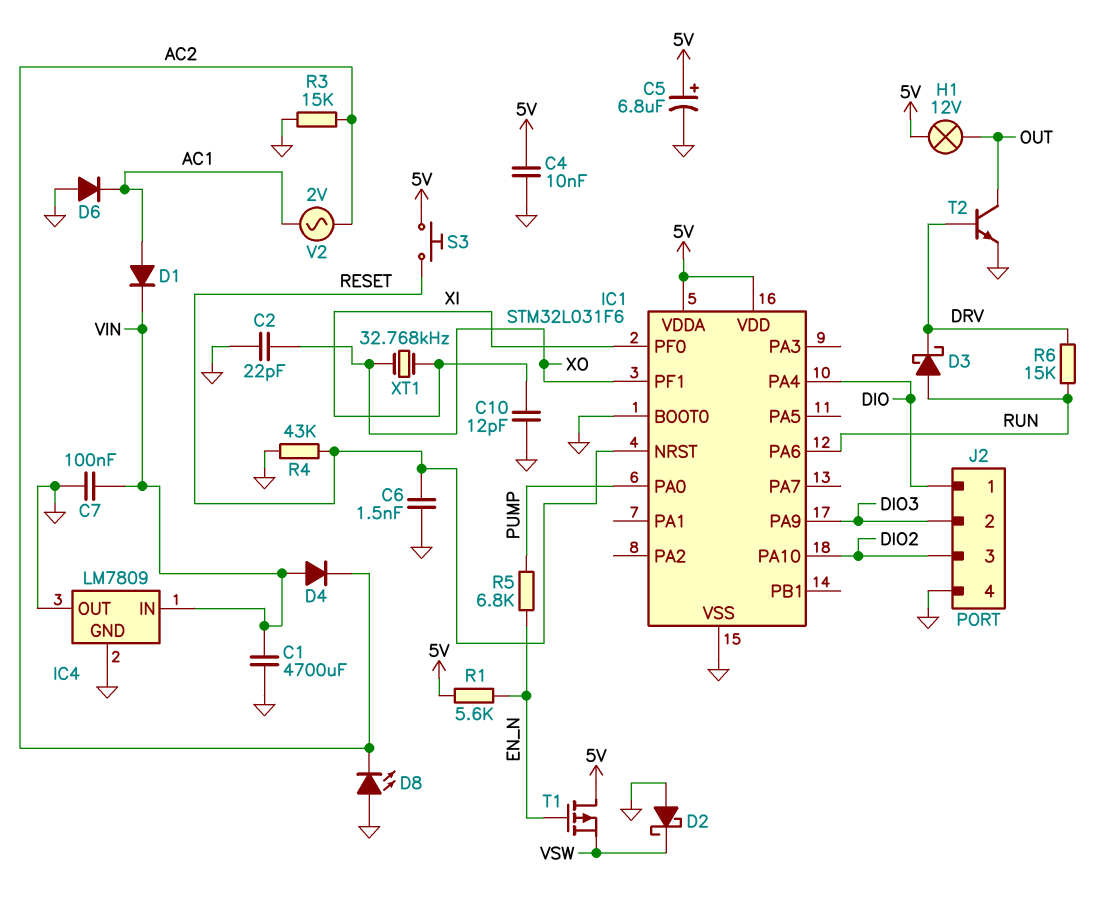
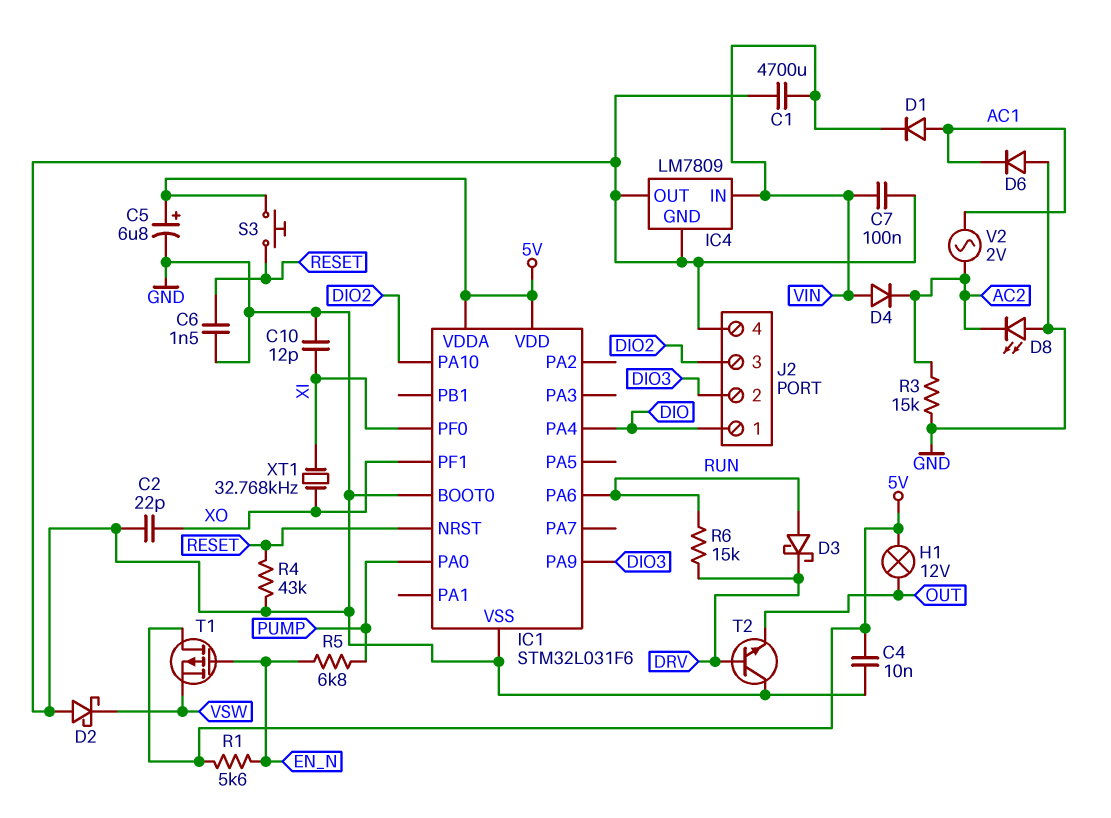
T2: NPN (B DRV, C OUT, E GND) -> NPN (B DRV, C GND, E OUT)

